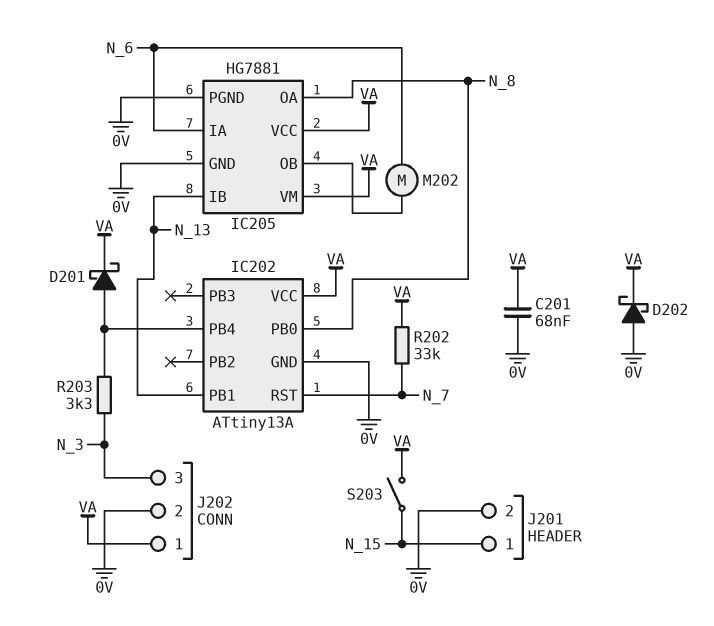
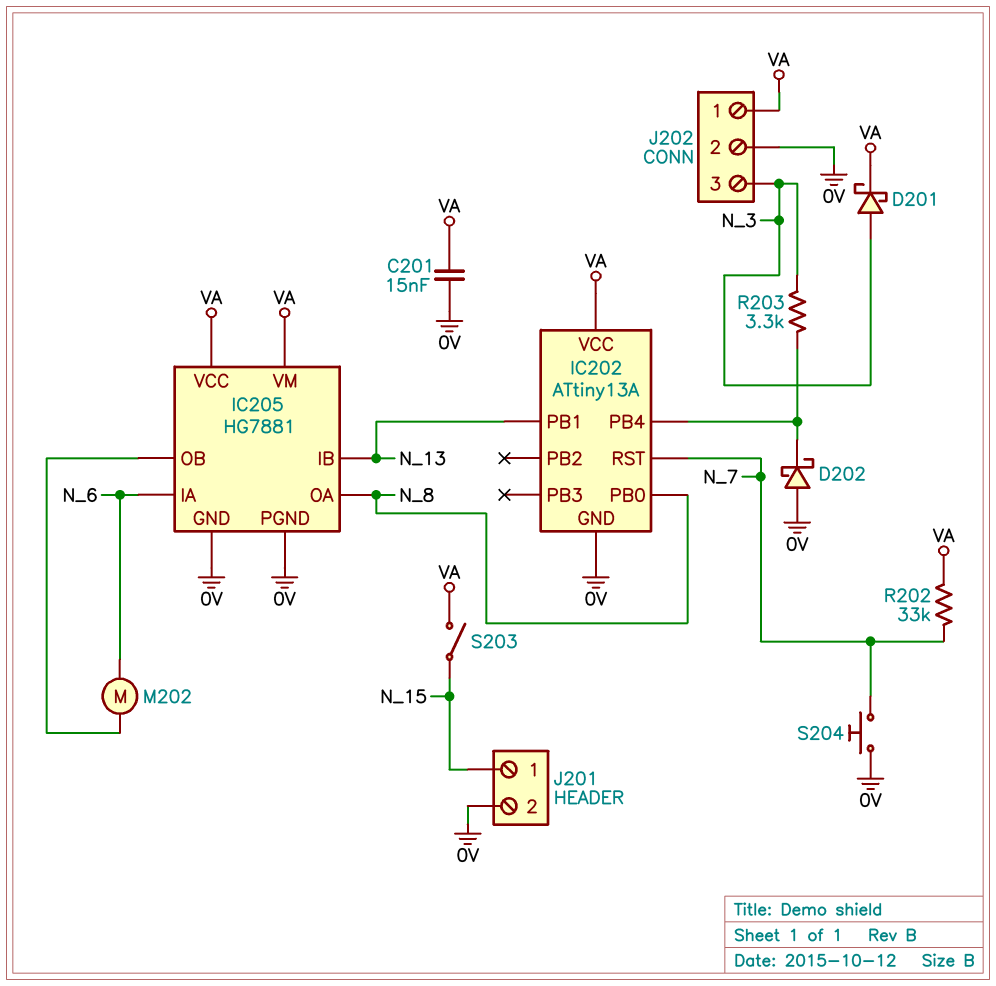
C201: 68nF (0V, VA) -> 15nF (0V, VA)
D201: schottky (A IC202/PB4, K VA) -> schottky (A N_3, K VA)
D202: schottky (A 0V, K VA) -> schottky (A 0V, K IC202/PB4)
S204: none -> button (0V, N_7)

